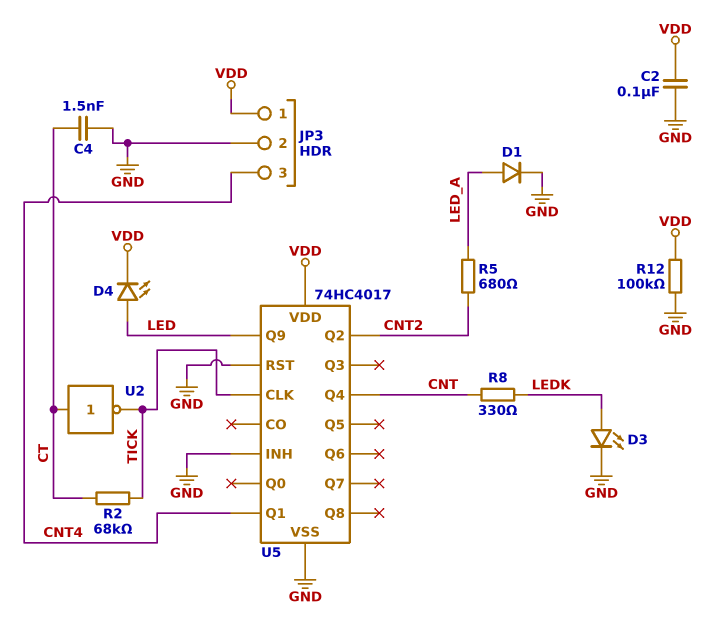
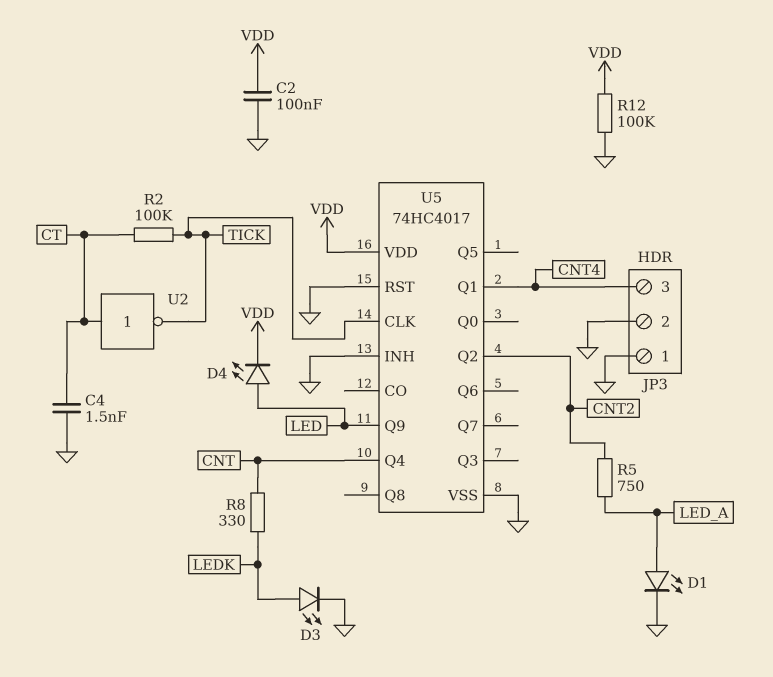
D1: diode (A LED_A, K GND) -> LED (A LED_A, K GND)
JP3 pin 1: VDD -> GND
R2: 68k (CT, TICK) -> 100k (CT, TICK)
R5: 680 (CNT2, LED_A) -> 750 (CNT2, LED_A)

